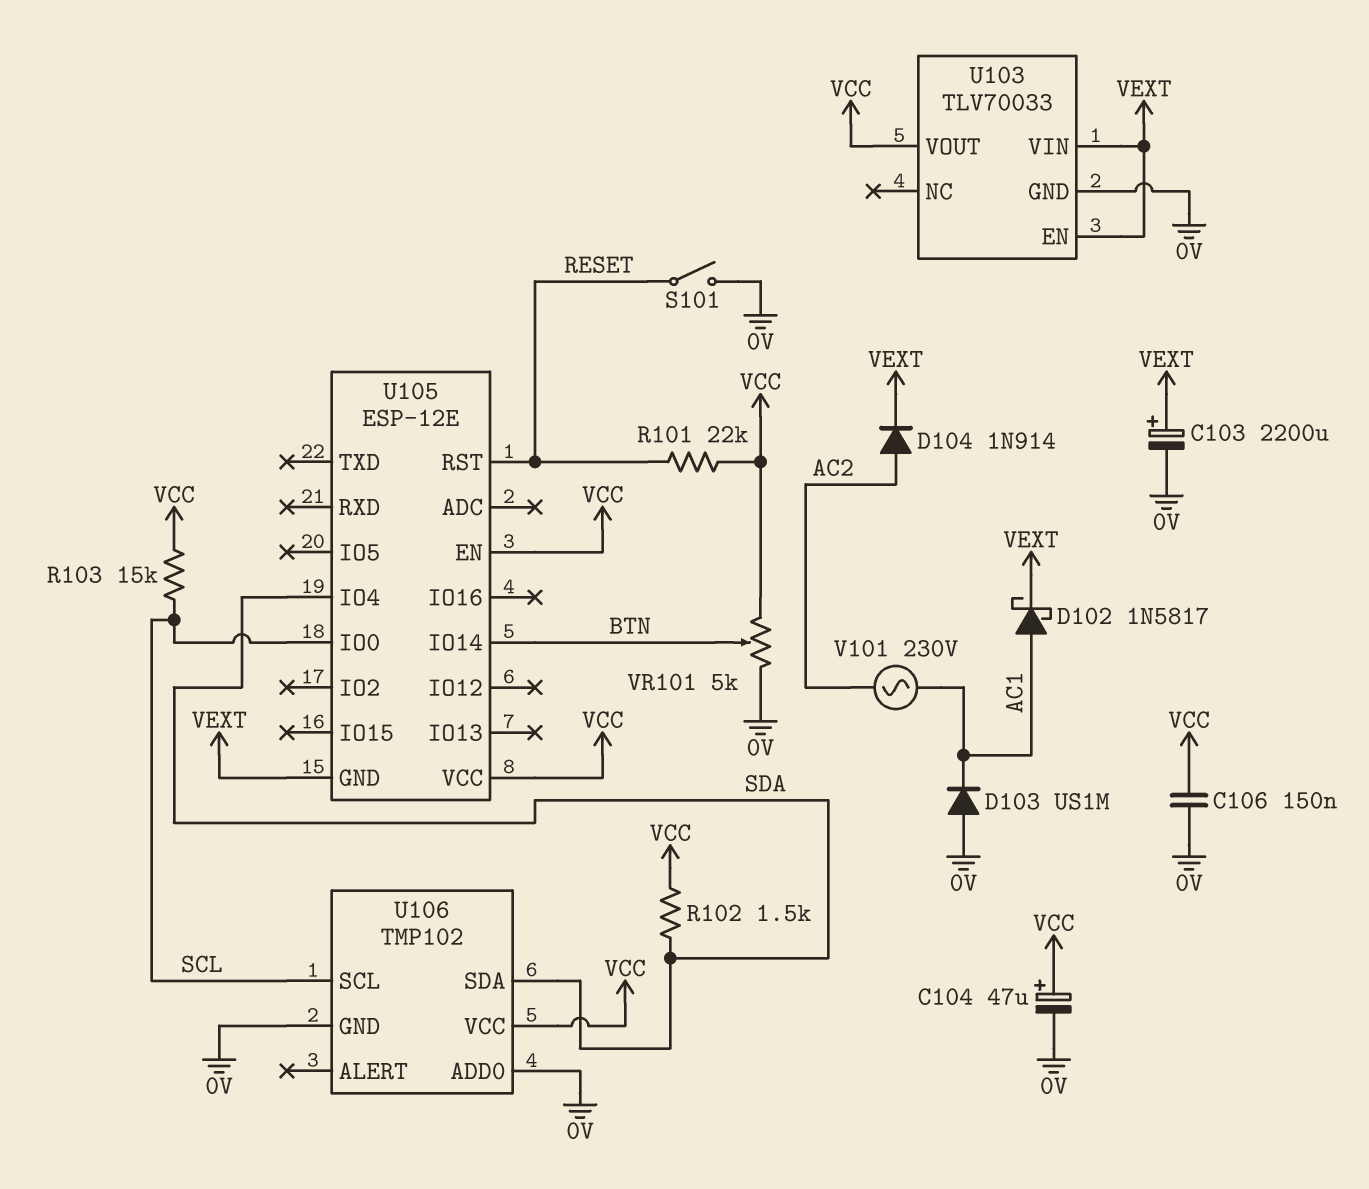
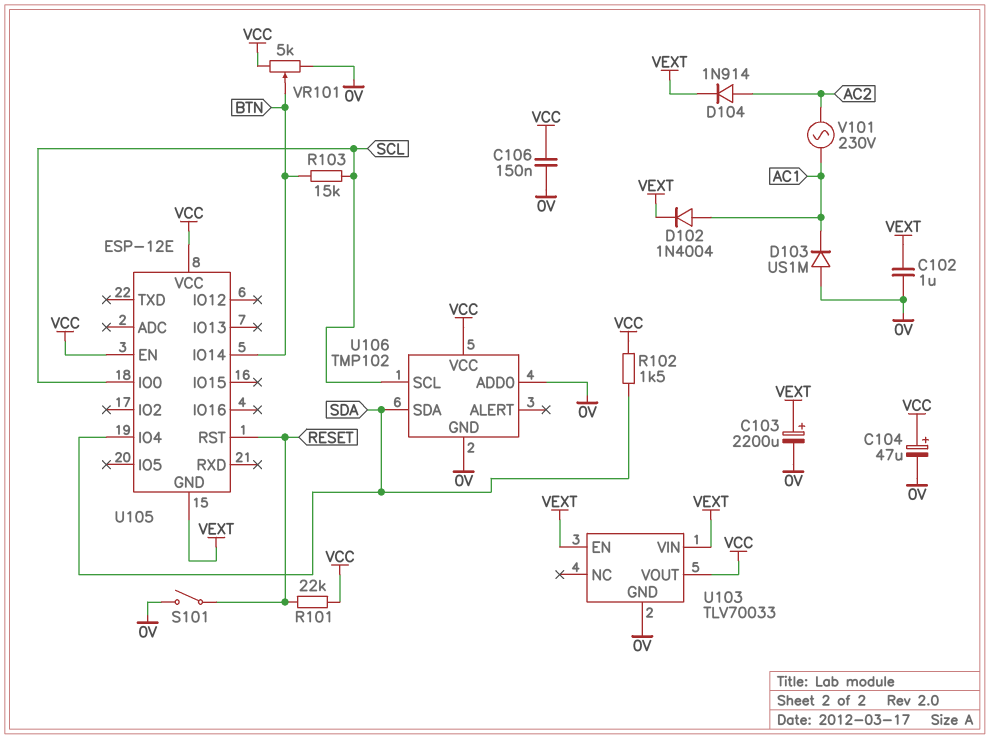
C102: none -> 1uF (0V, VEXT)
D102: schottky 1N5817 (A AC1, K VEXT) -> diode 1N4004 (A AC1, K VEXT)
R103: 15k (SCL, VCC) -> 15k (BTN, SCL)

